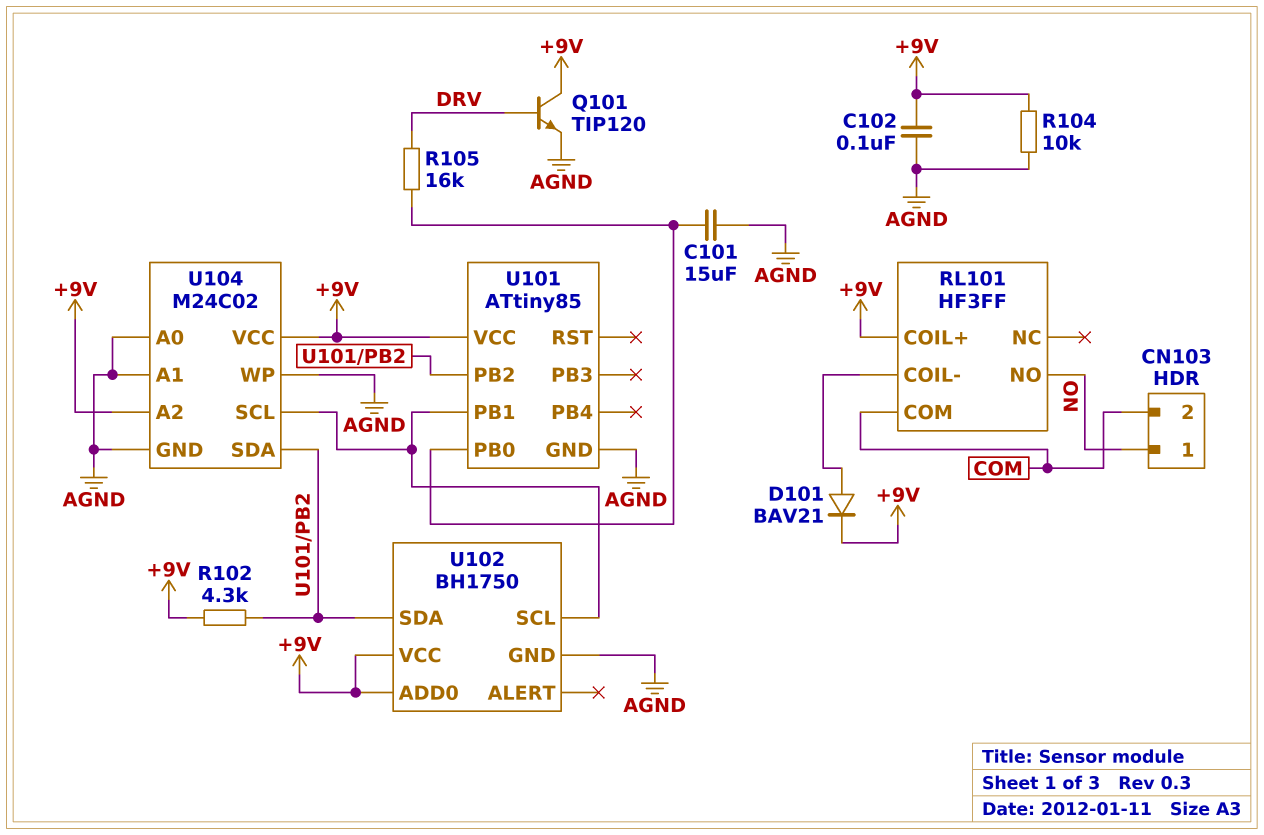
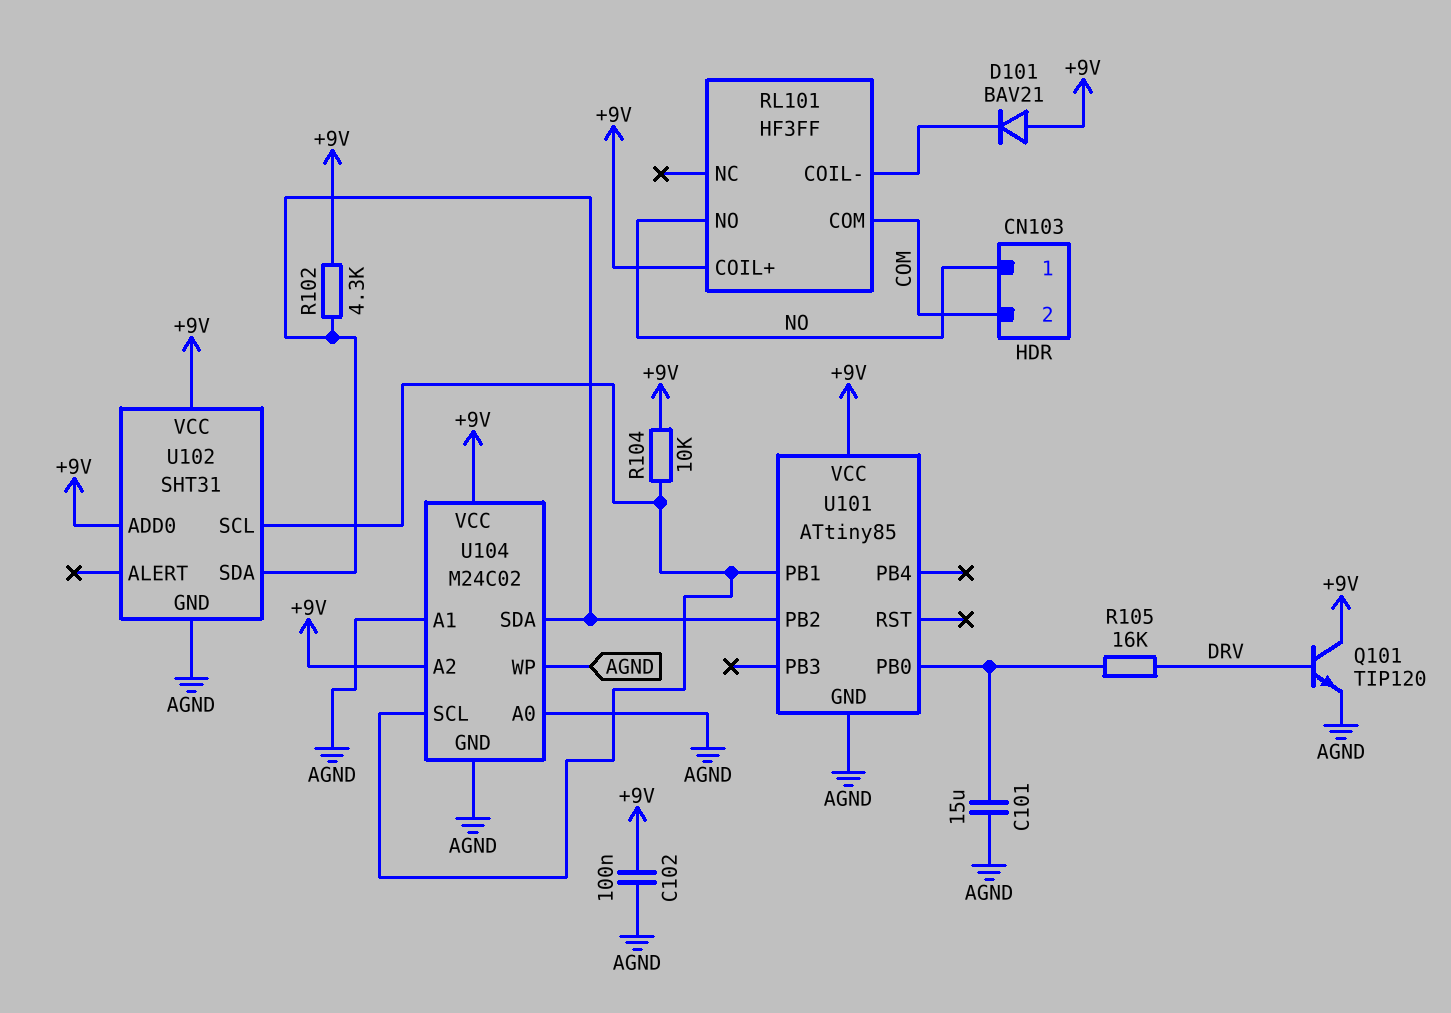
D101: diode BAV21 (A RL101/COIL-, K +9V) -> diode BAV21 (A +9V, K RL101/COIL-)
R104: 10k (+9V, AGND) -> 10k (+9V, U101/PB1)
U102: BH1750 -> SHT31

